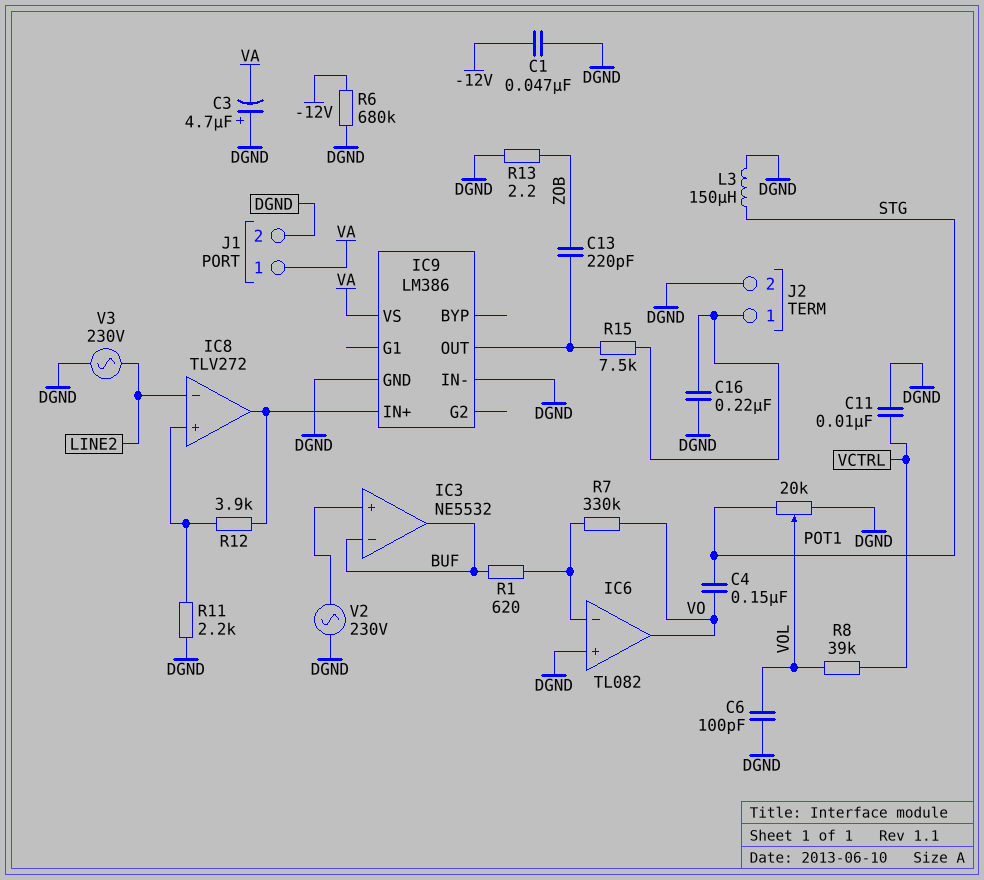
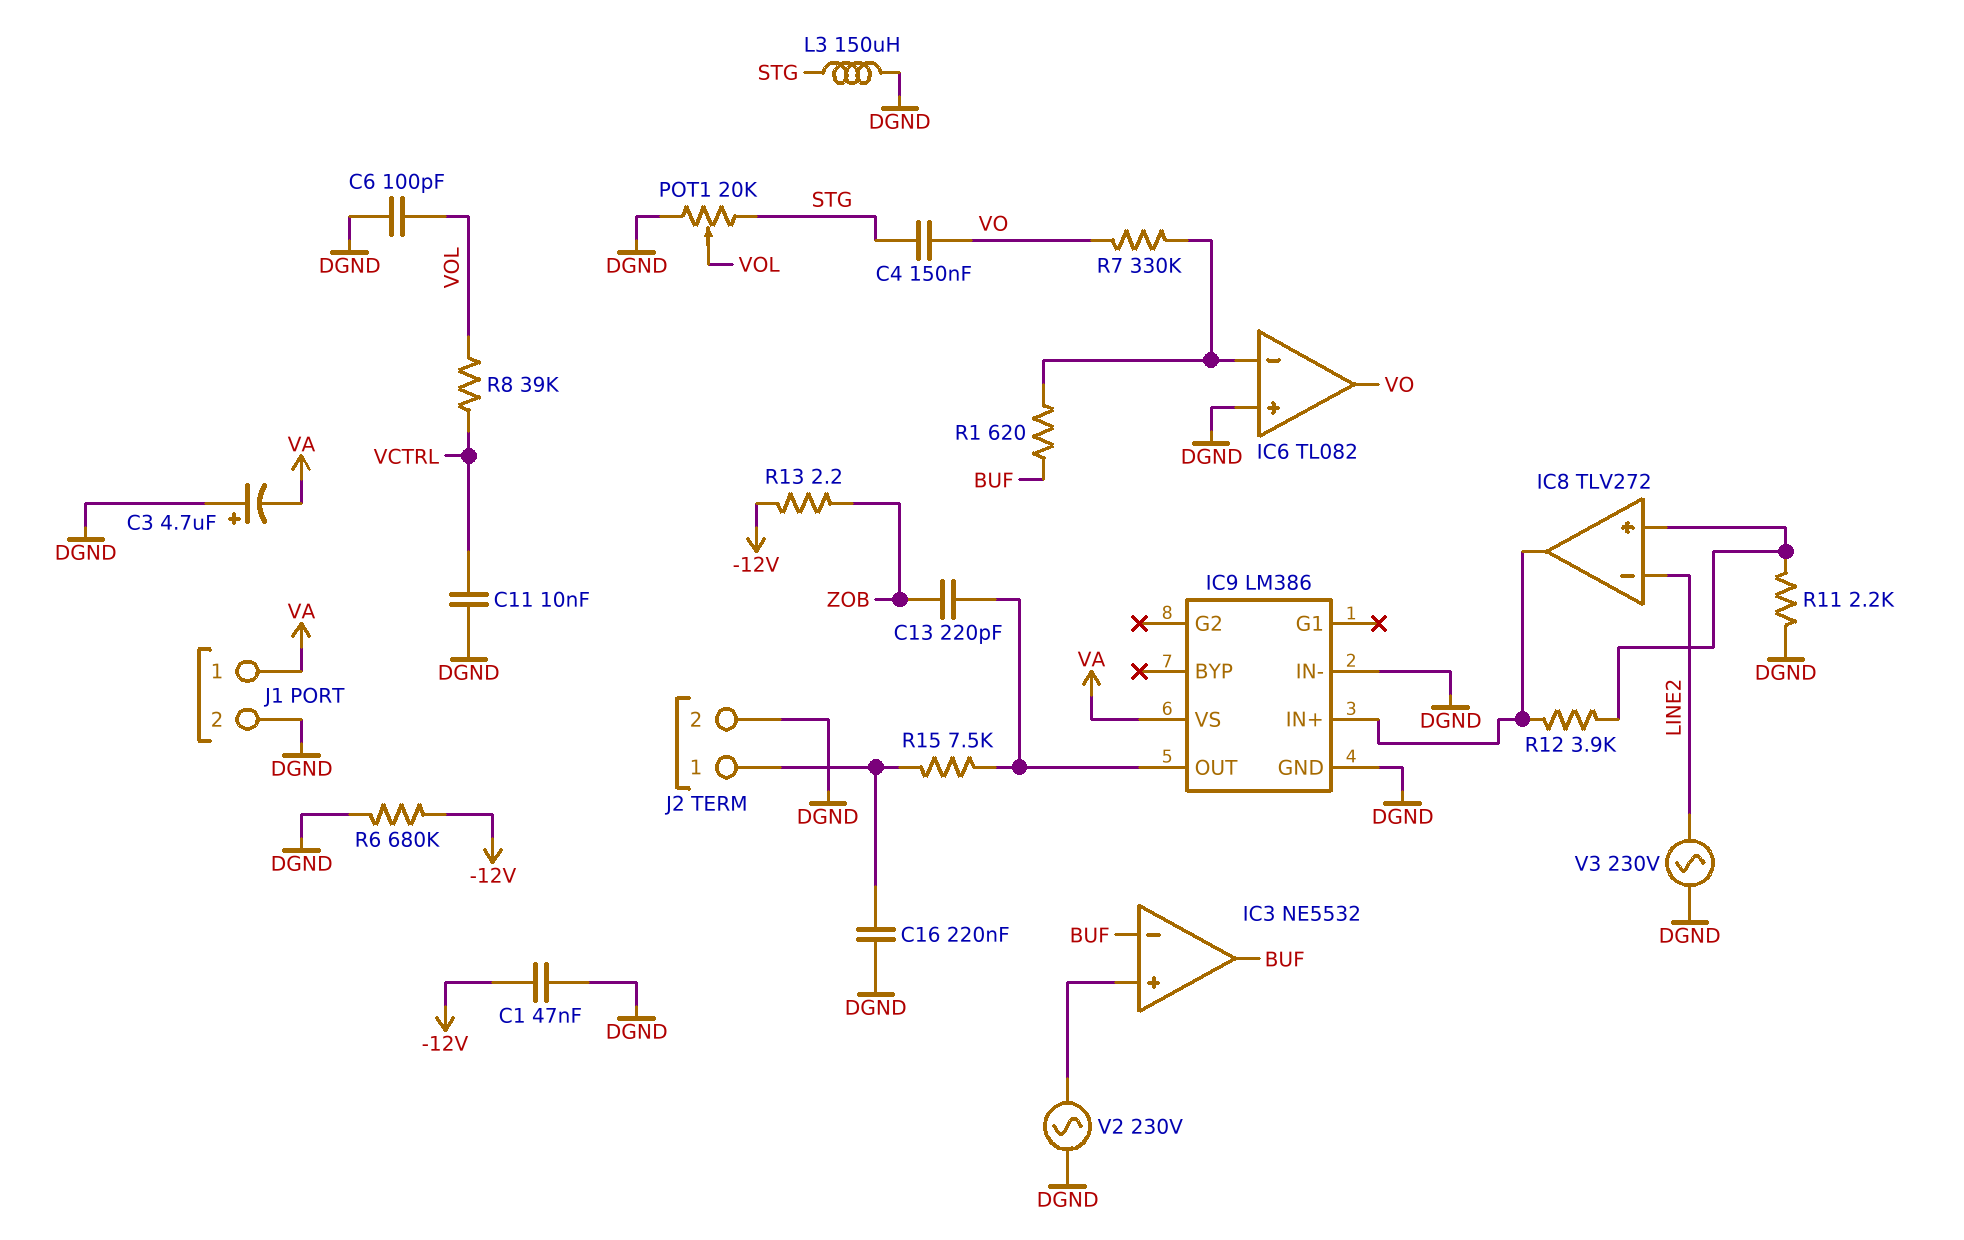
R13: 2.2 (DGND, ZOB) -> 2.2 (-12V, ZOB)

